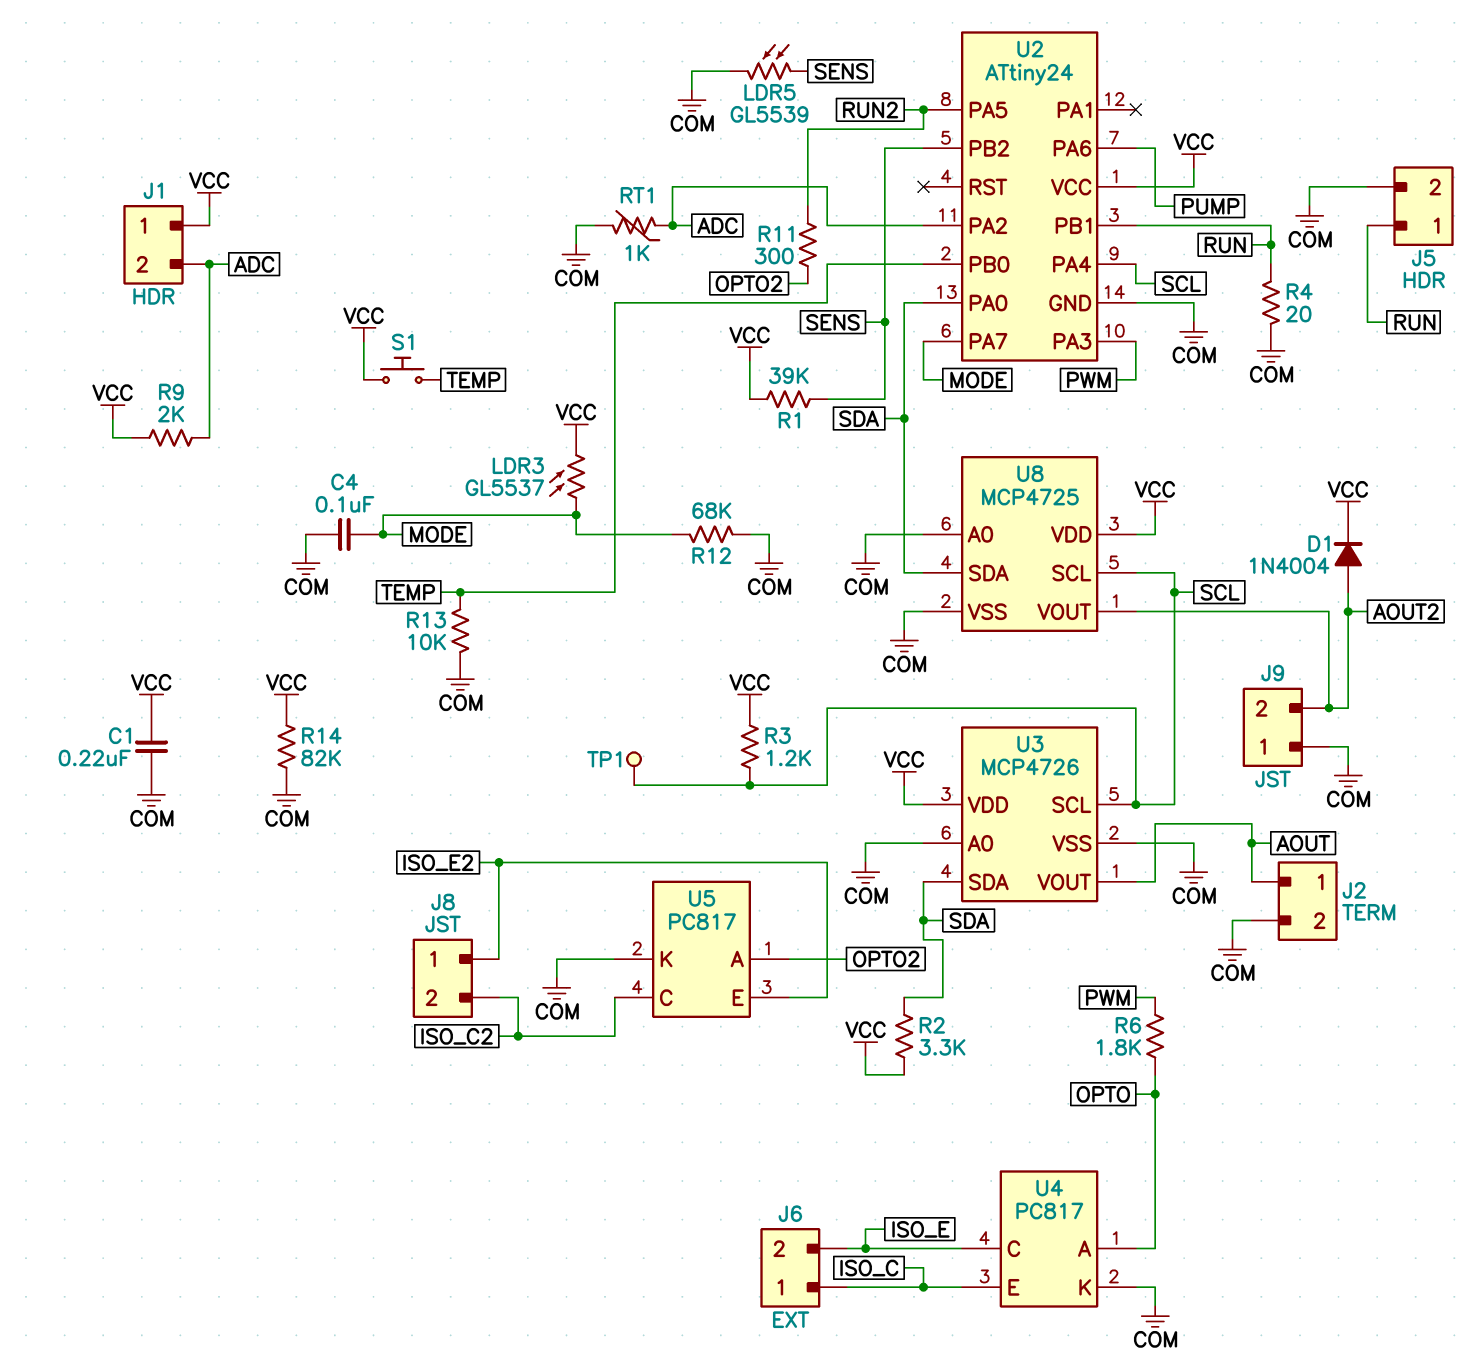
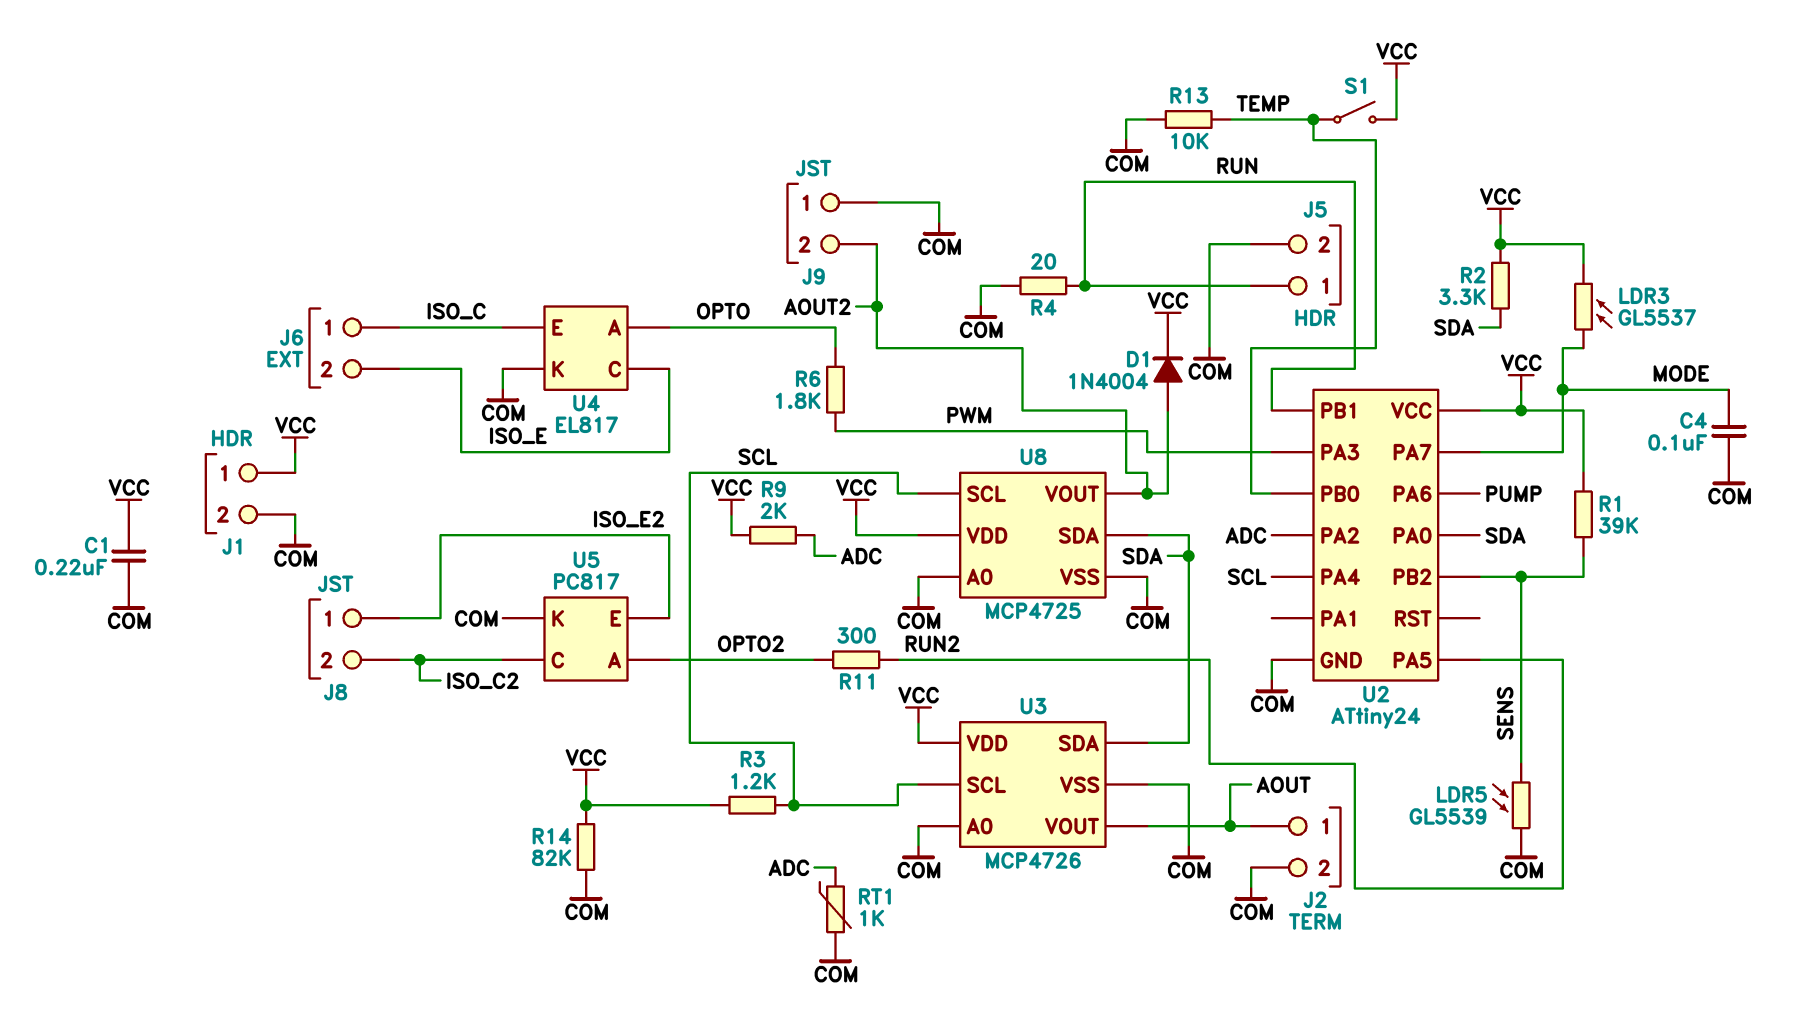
J1 pin 2: ADC -> COM
R12: 68k (COM, MODE) -> none
S1: button (TEMP, VCC) -> switch (TEMP, VCC)
TP1: test point (SCL) -> none
U4: PC817 -> EL817

